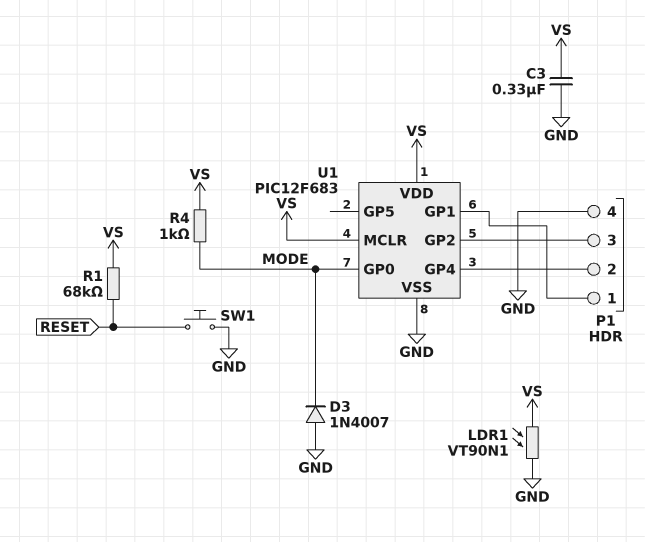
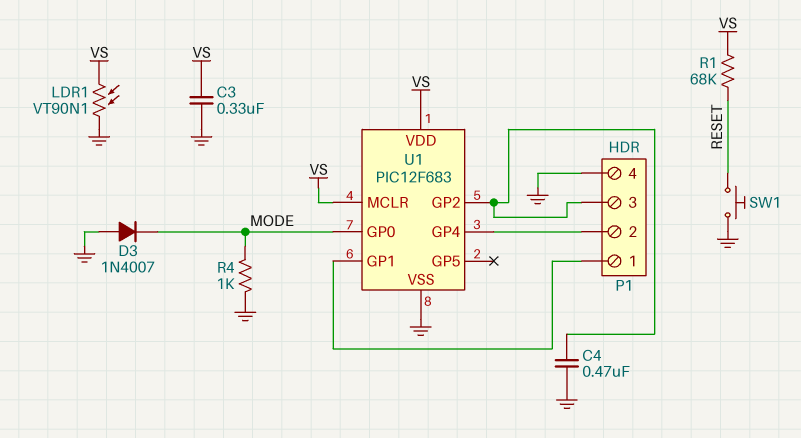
C4: none -> 470nF (GND, P1/3)
R4: 1k (MODE, VS) -> 1k (GND, MODE)

